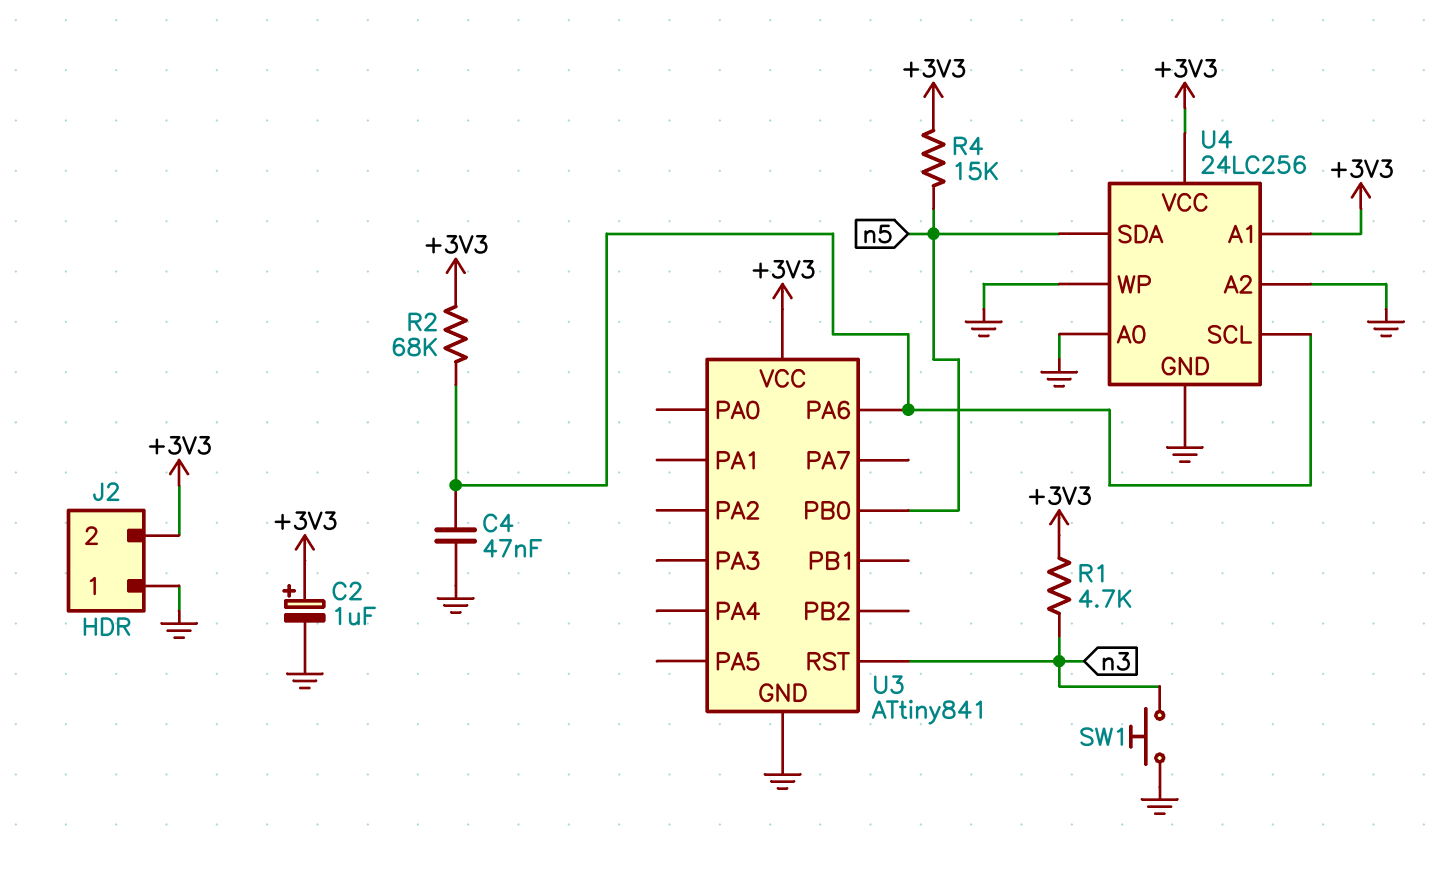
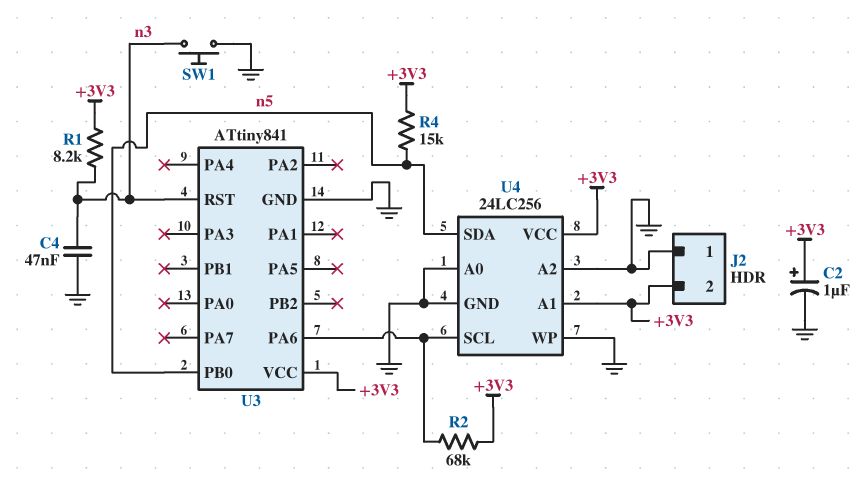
C4: 47nF (GND, U3/PA6) -> 47nF (GND, n3)
R1: 4.7k (+3V3, n3) -> 8.2k (+3V3, n3)

